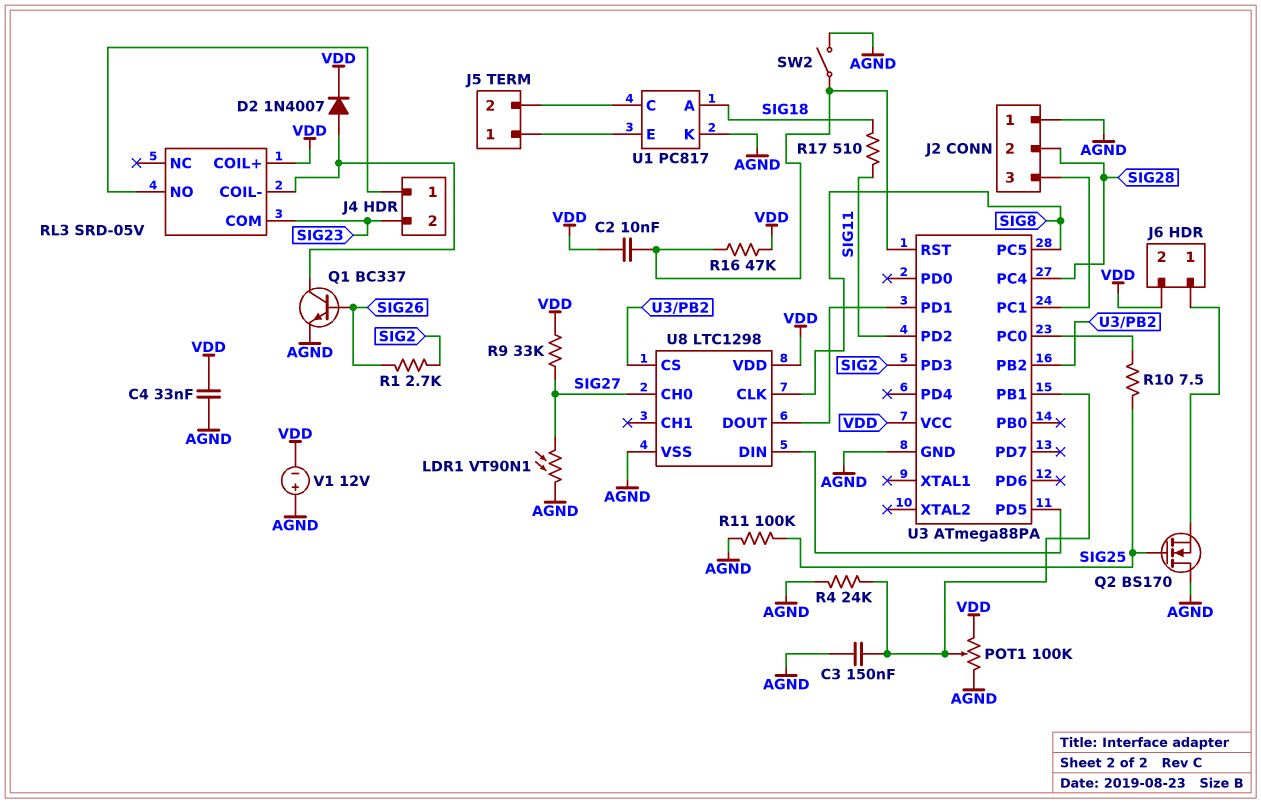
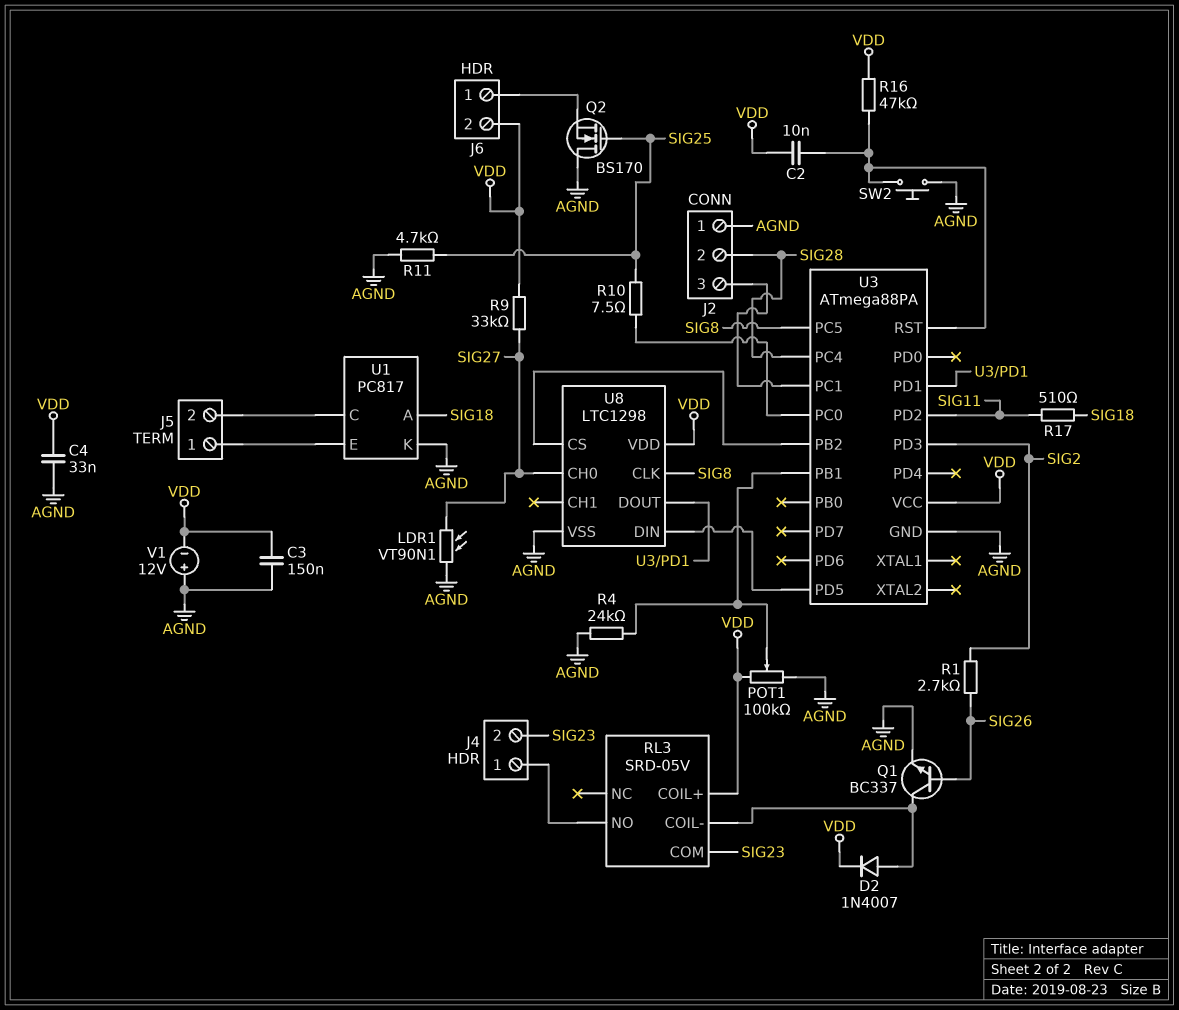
C3: 150nF (AGND, U3/PB1) -> 150nF (AGND, VDD)
R11: 100k (AGND, SIG25) -> 4.7k (AGND, SIG25)
SW2: switch (AGND, U3/RST) -> button (AGND, U3/RST)

